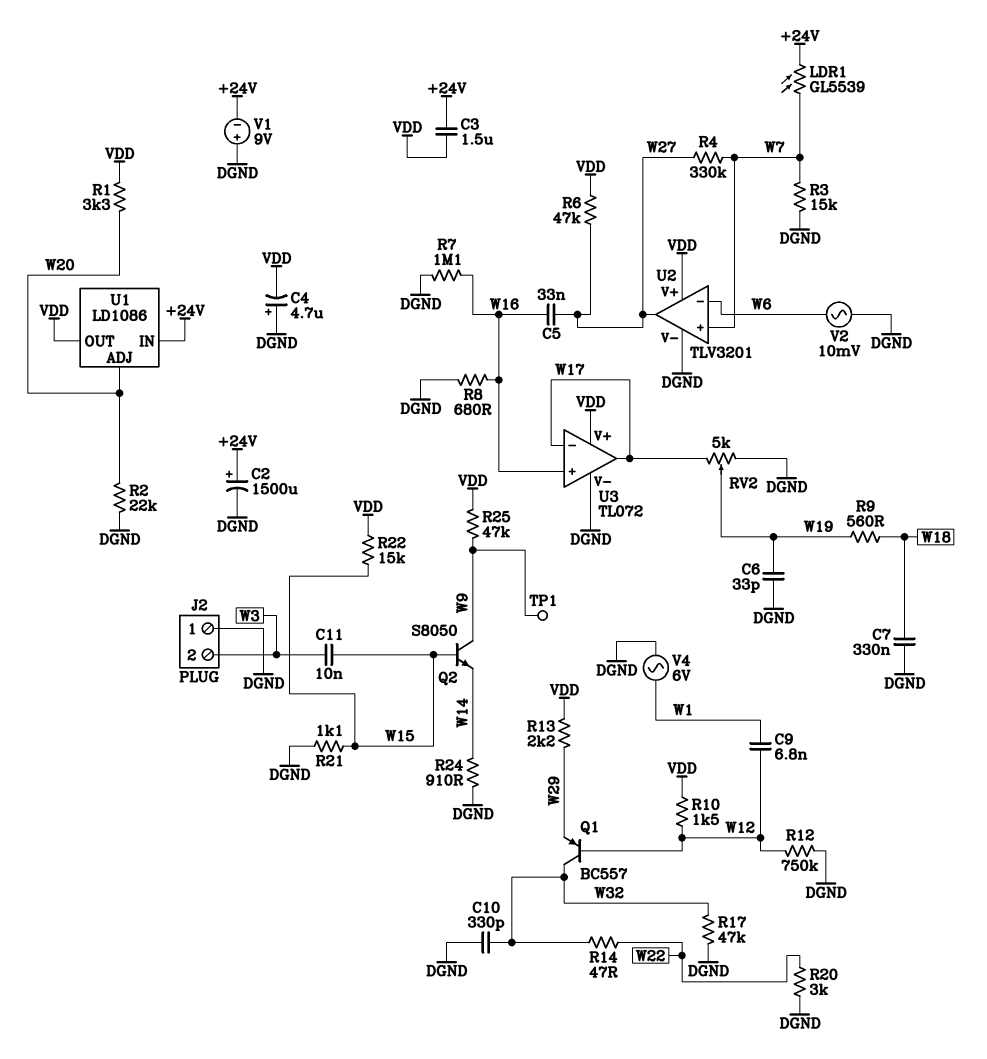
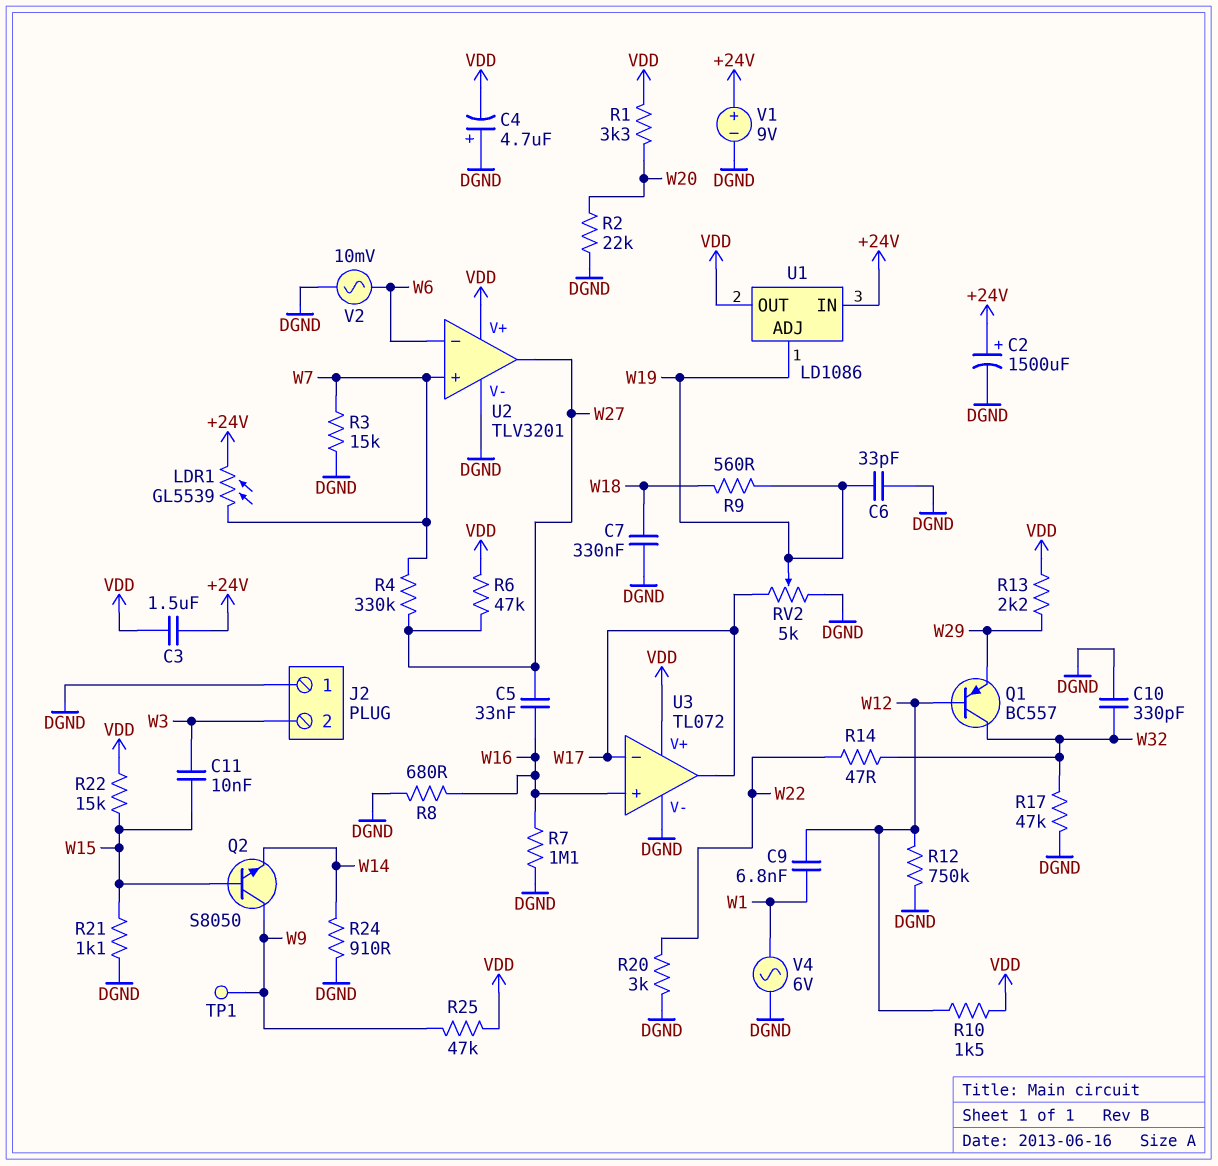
U1 pin ADJ: W20 -> W19
V1: 9V (plus DGND, minus +24V) -> 9V (plus +24V, minus DGND)

